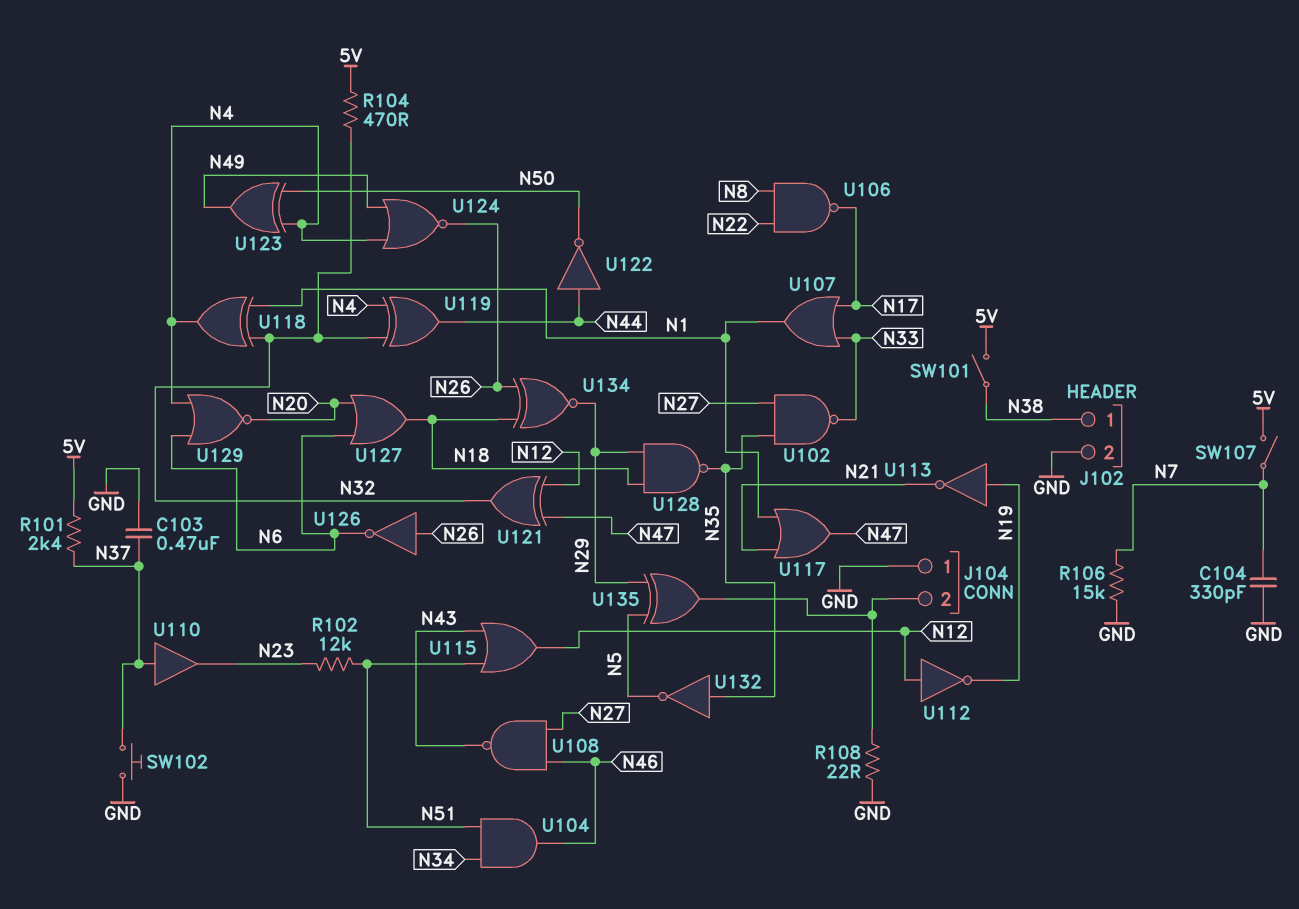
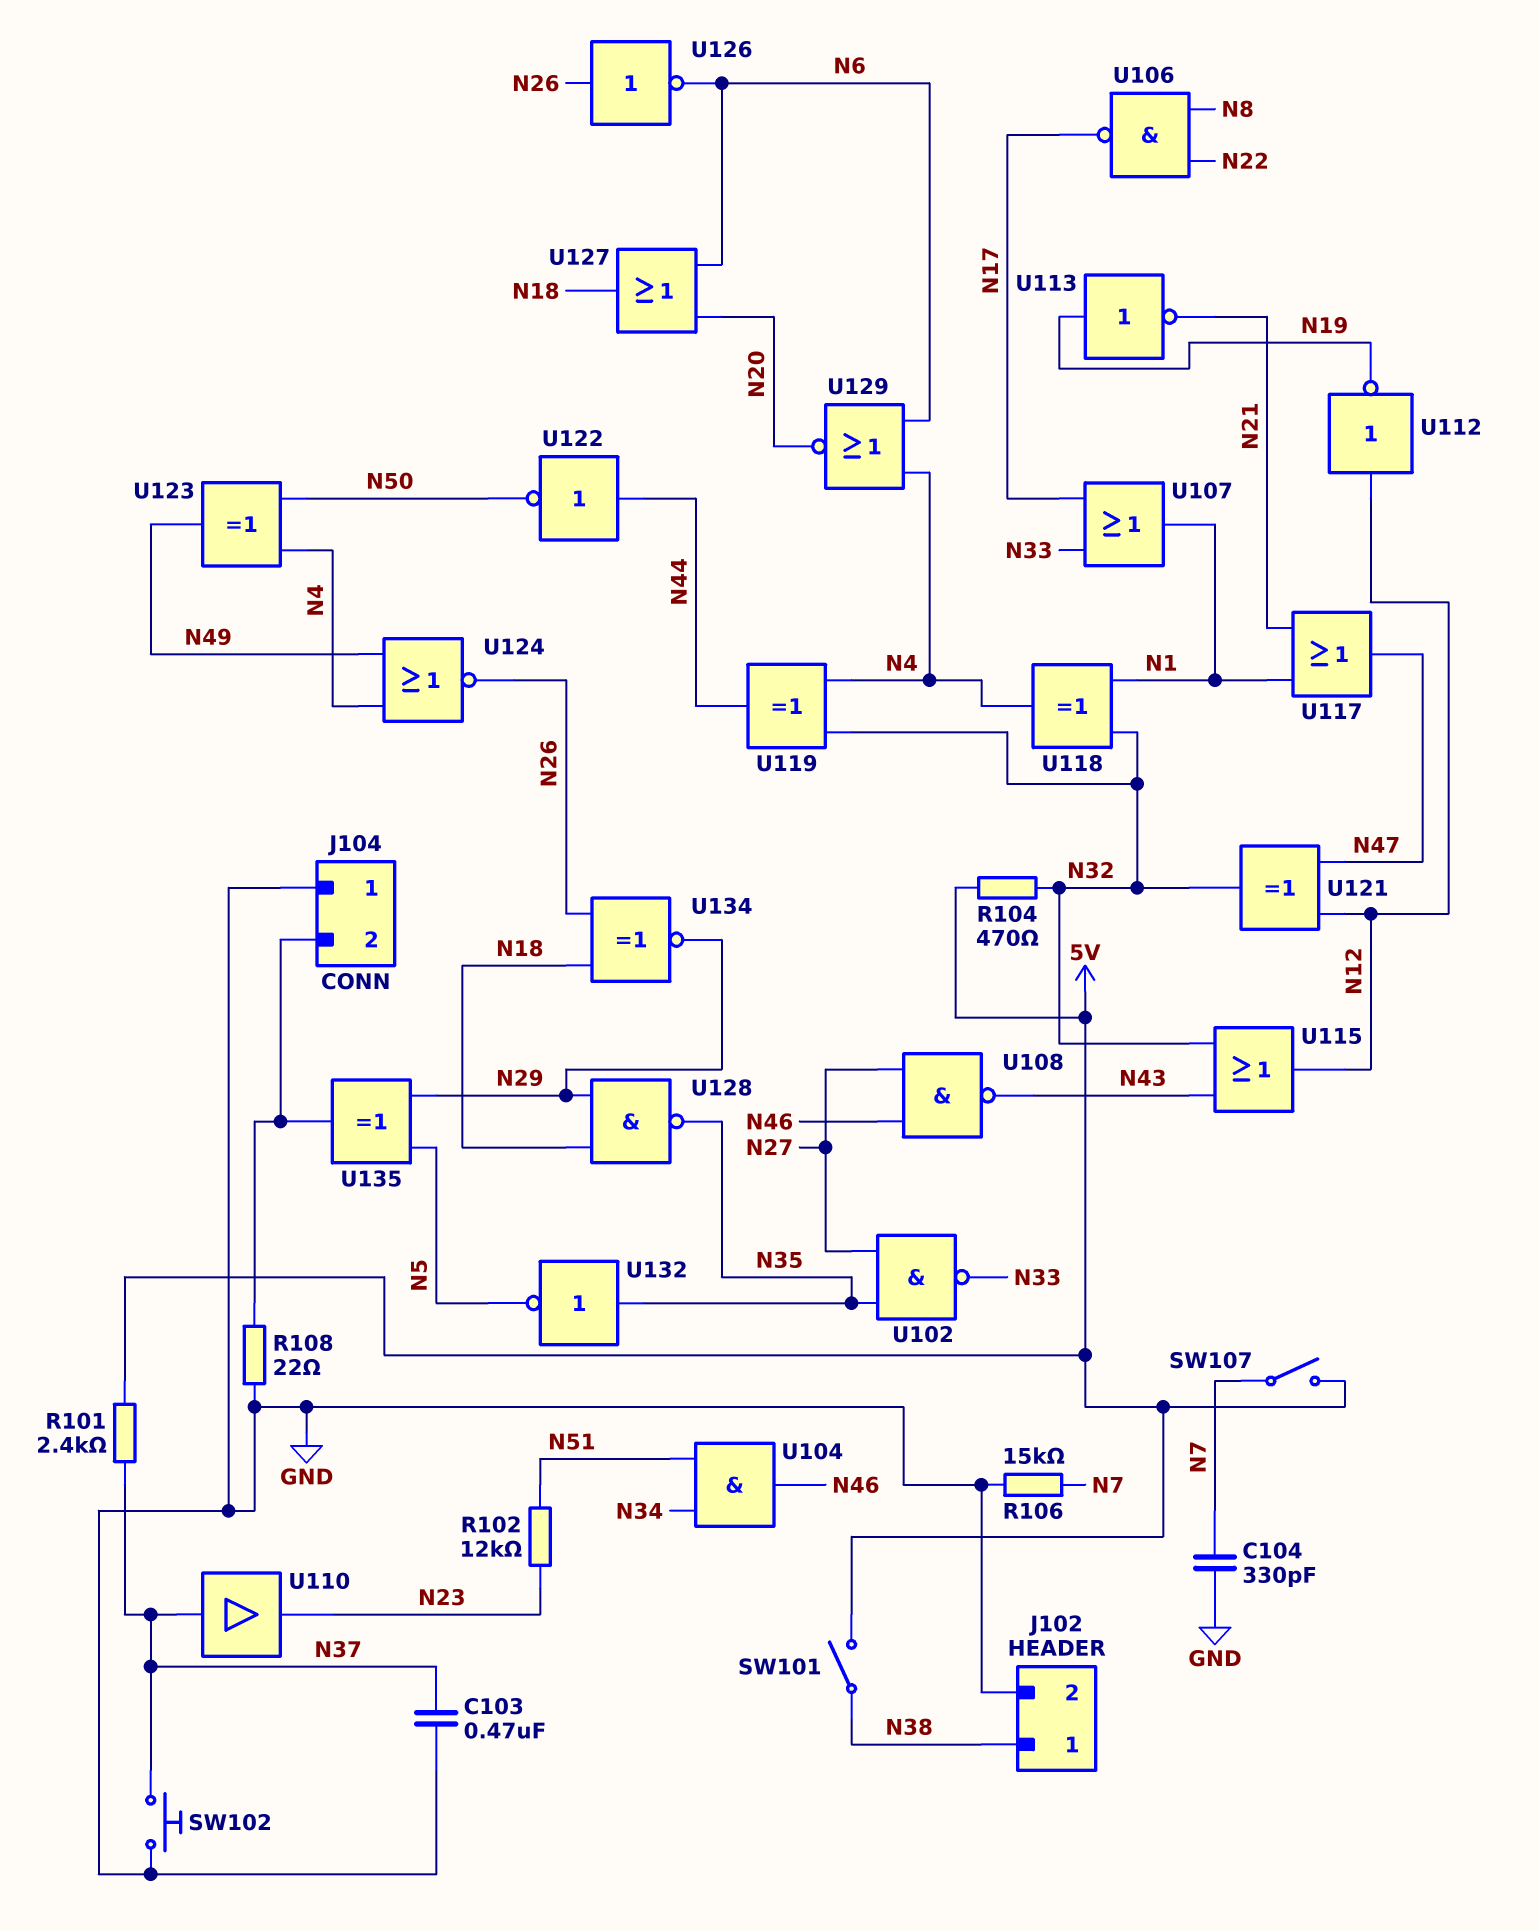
U115: OR (in N43, in N51, out N12) -> OR (in N32, in N43, out N12)

